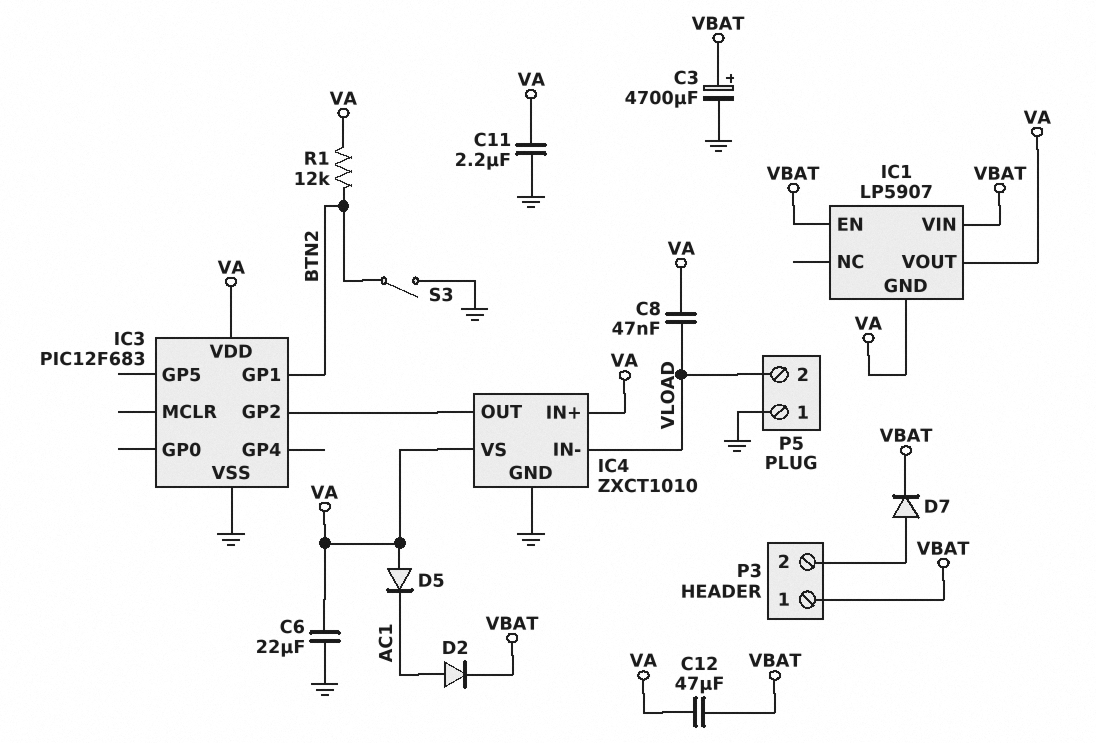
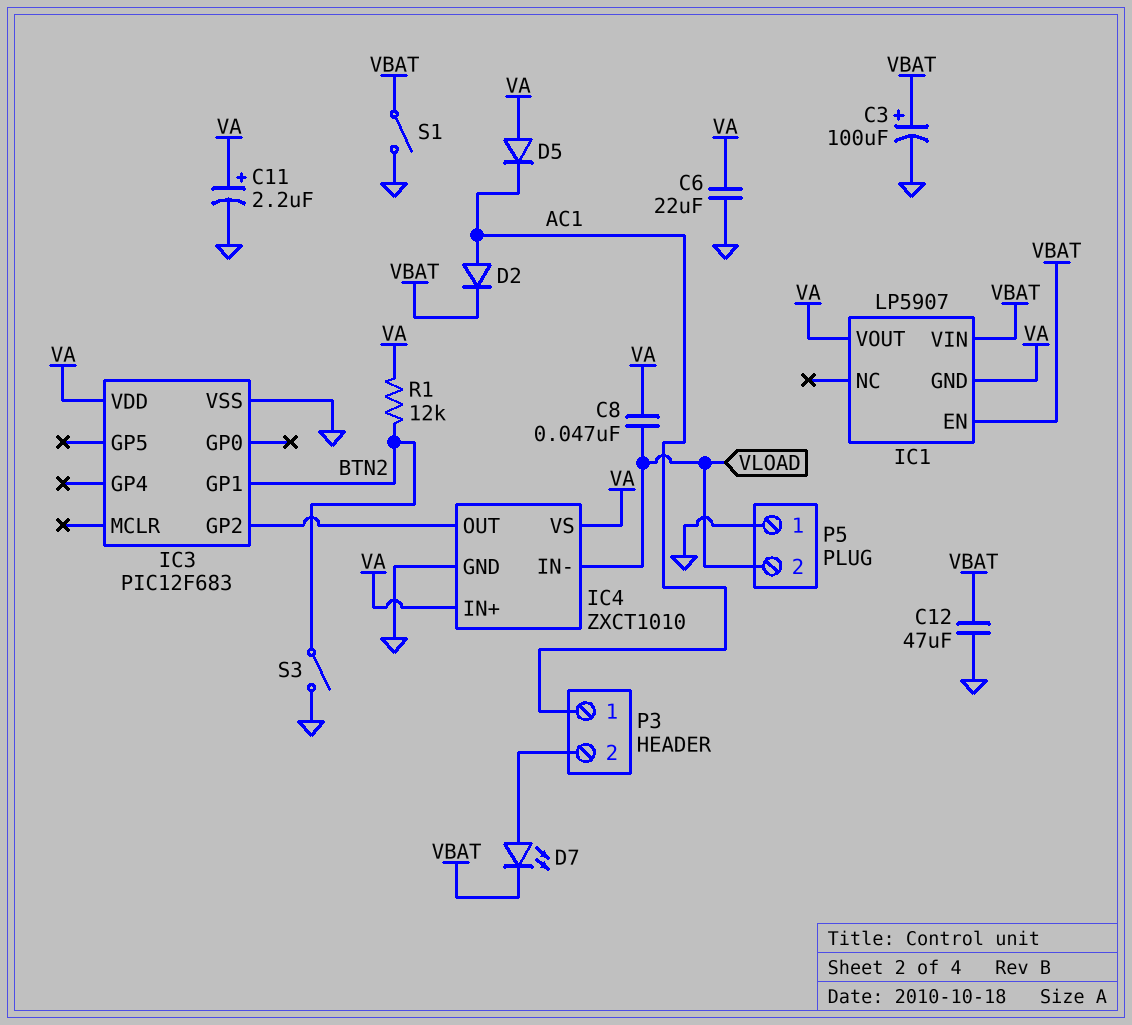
C3: 4700uF (plus VBAT, minus GND) -> 100uF (plus VBAT, minus GND)
C11: 2.2uF (GND, VA) -> 2.2uF (plus VA, minus GND)
C12: 47uF (VA, VBAT) -> 47uF (GND, VBAT)
D7: diode (A P3/2, K VBAT) -> LED (A P3/2, K VBAT)
P3 pin 1: VBAT -> AC1
S1: none -> switch (GND, VBAT)

